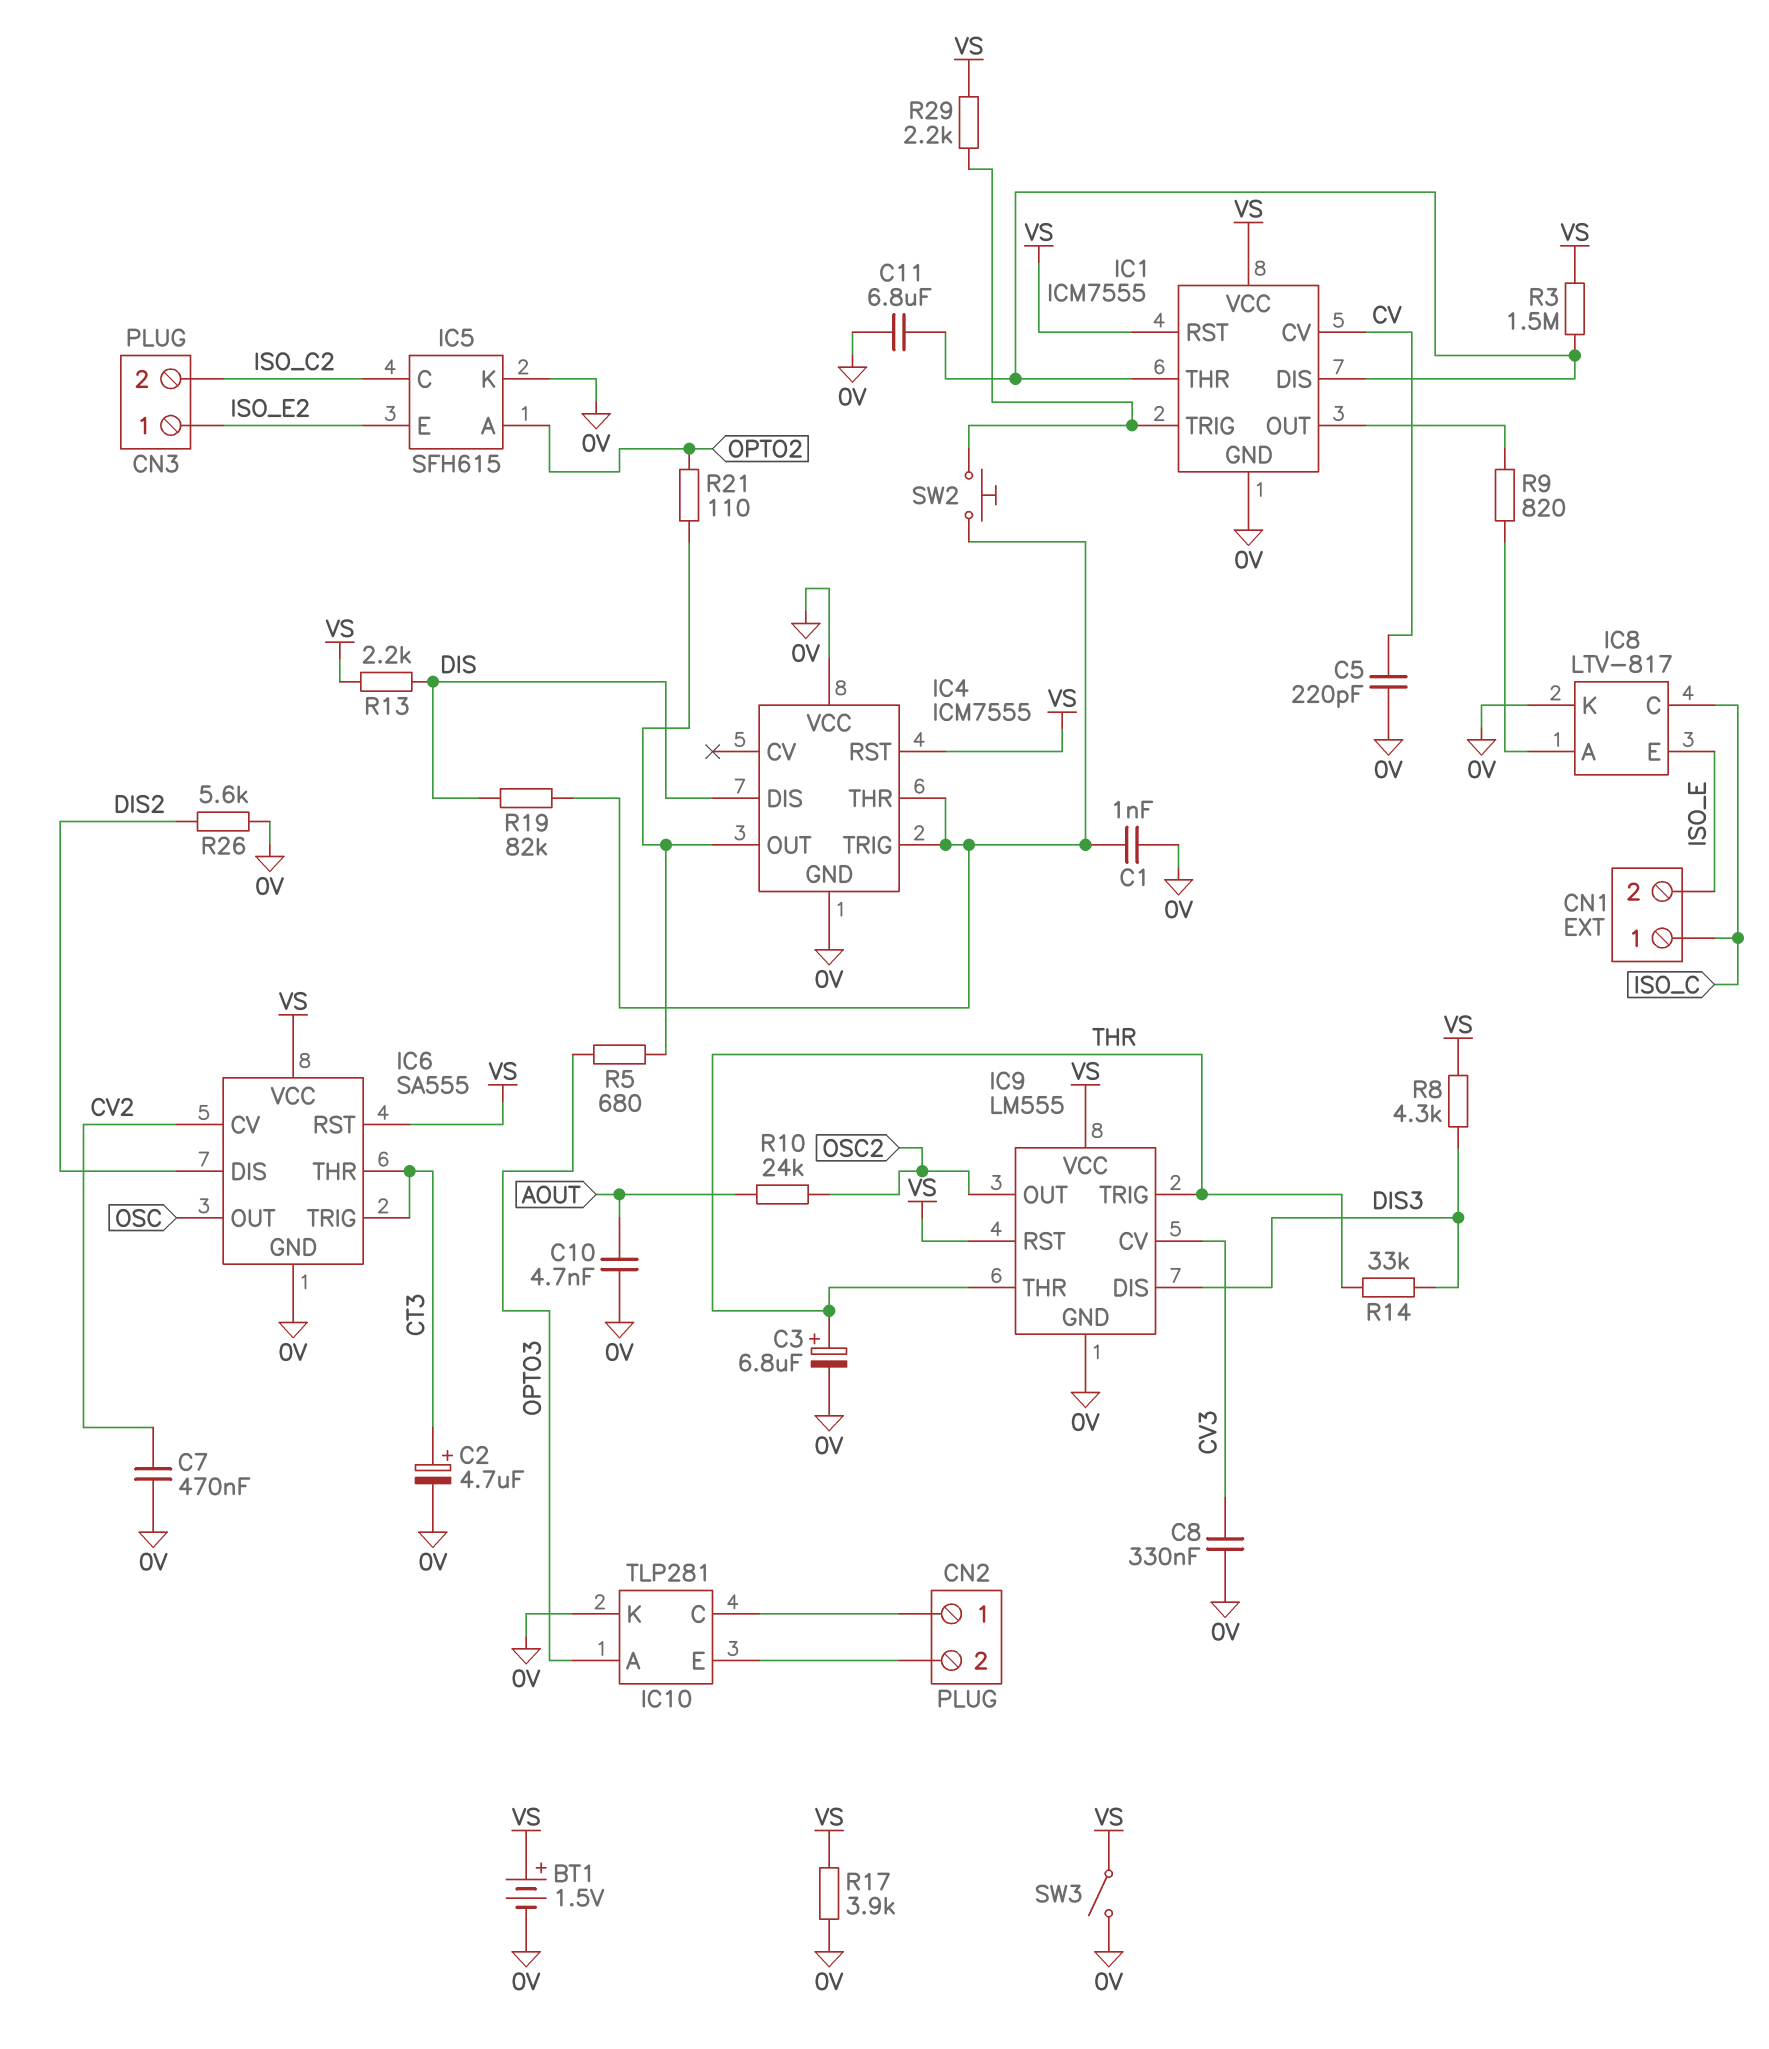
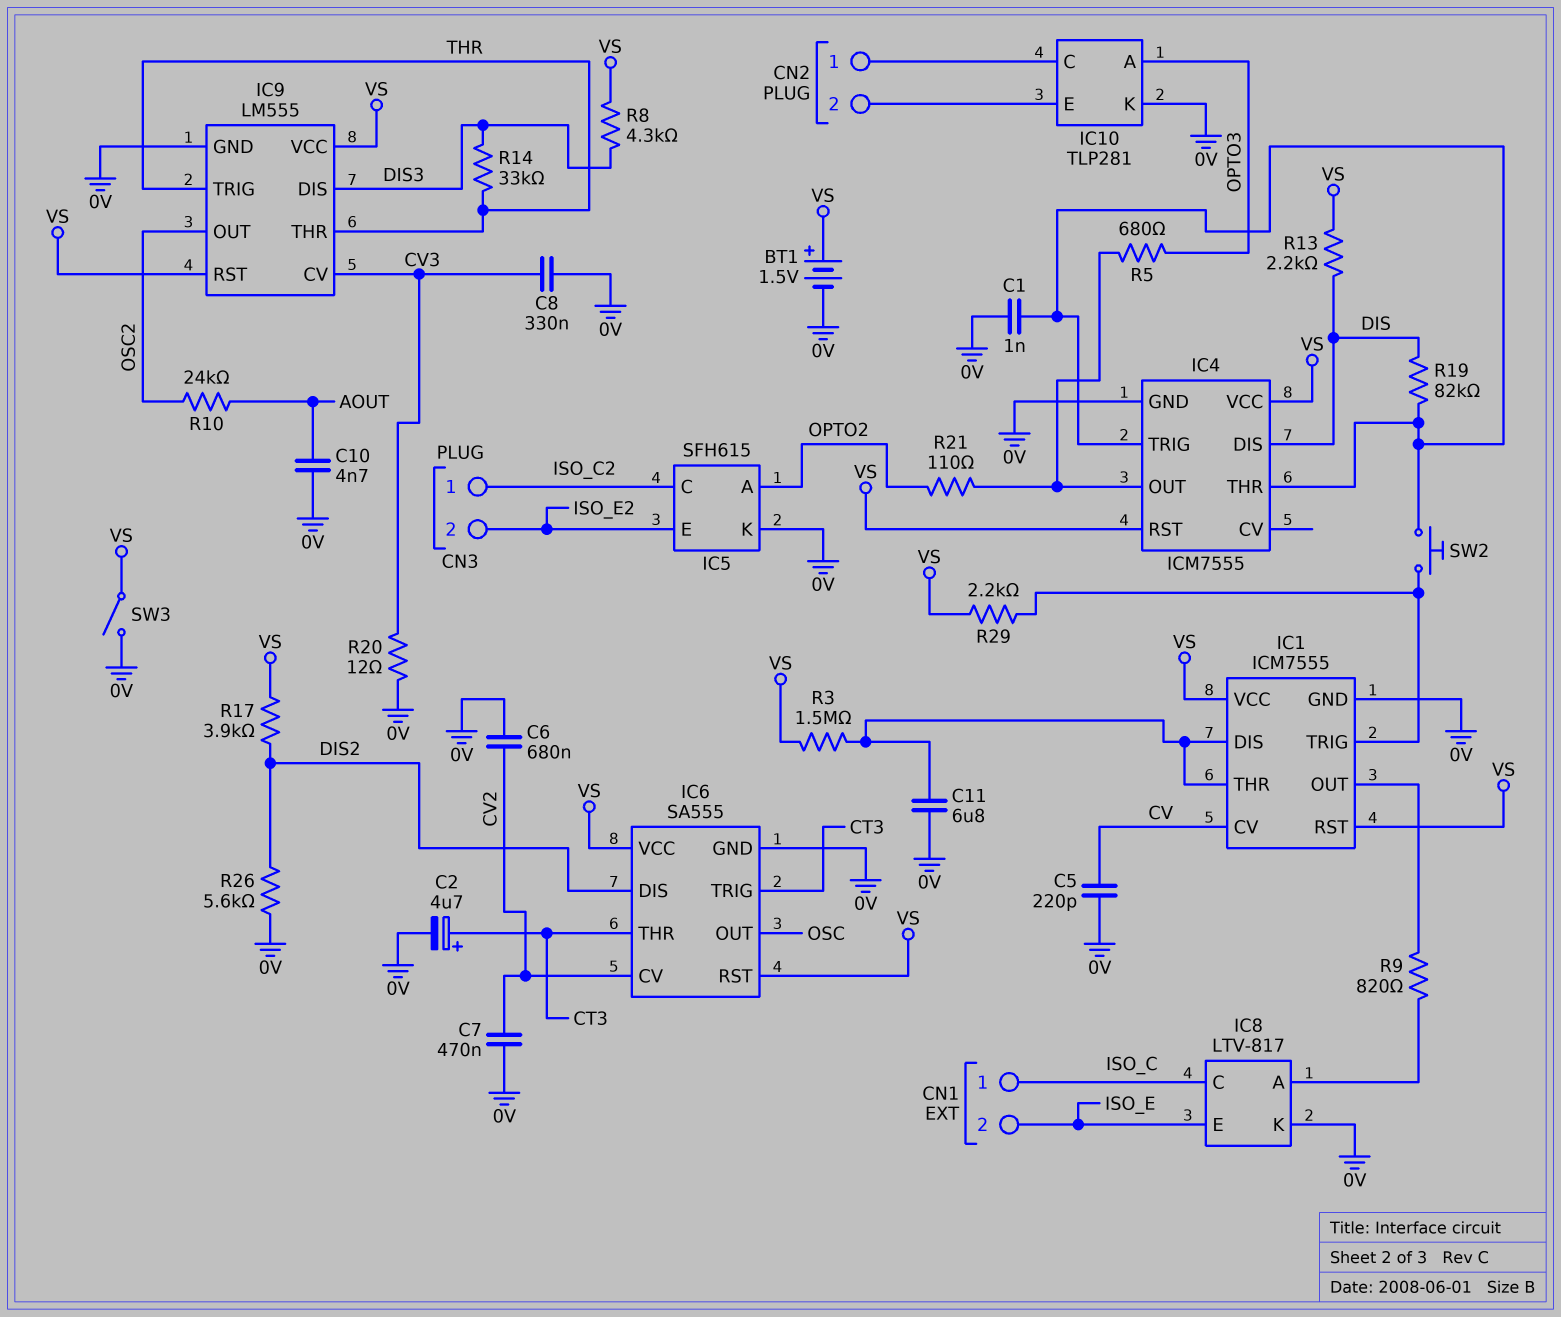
C3: 6.8uF (plus THR, minus 0V) -> none
C6: none -> 680nF (0V, CV2)
CN3 pin 1: ISO_E2 -> ISO_C2
CN3 pin 2: ISO_C2 -> ISO_E2
IC4 pin VCC: 0V -> VS
R17: 3.9k (0V, VS) -> 3.9k (DIS2, VS)
R20: none -> 12 (0V, CV3)

